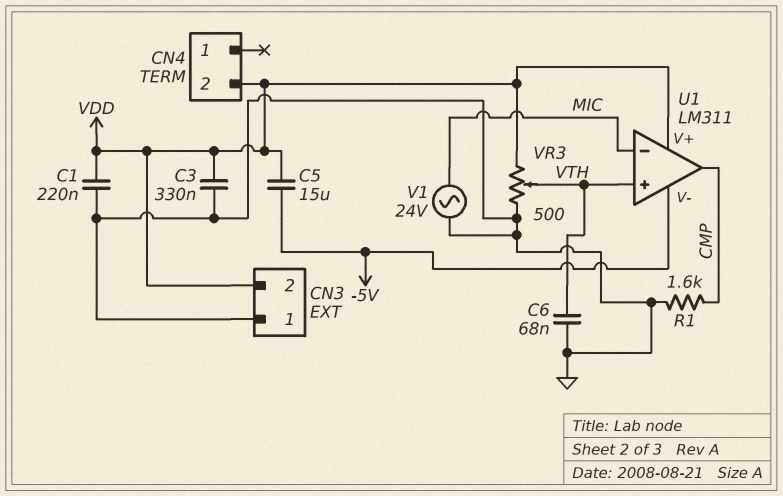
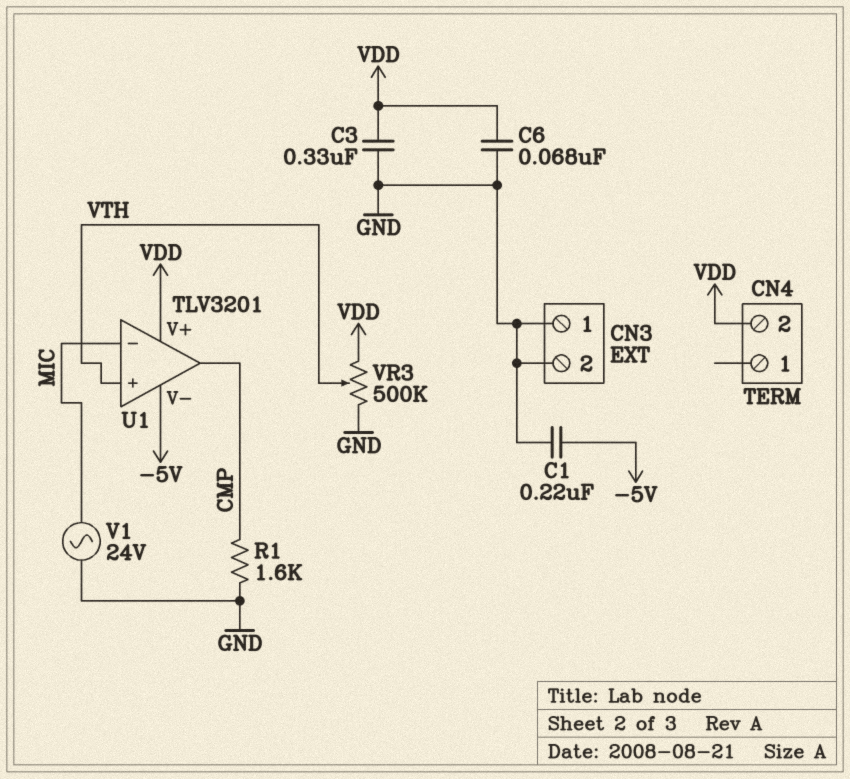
C1: 220nF (GND, VDD) -> 220nF (-5V, GND)
C5: 15uF (-5V, VDD) -> none
C6: 68nF (GND, VTH) -> 68nF (GND, VDD)
CN3 pin 2: VDD -> GND
U1: LM311 -> TLV3201
VR3: 500 (GND, VDD, wiper VTH) -> 500k (GND, VDD, wiper VTH)

